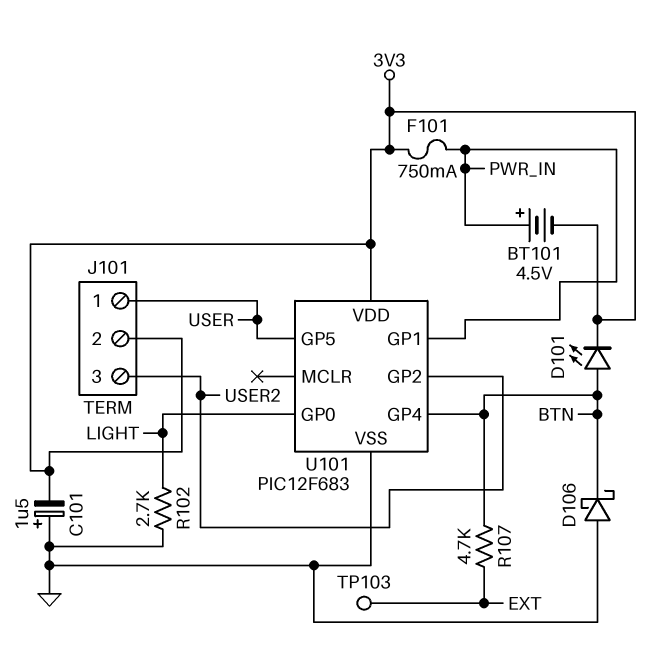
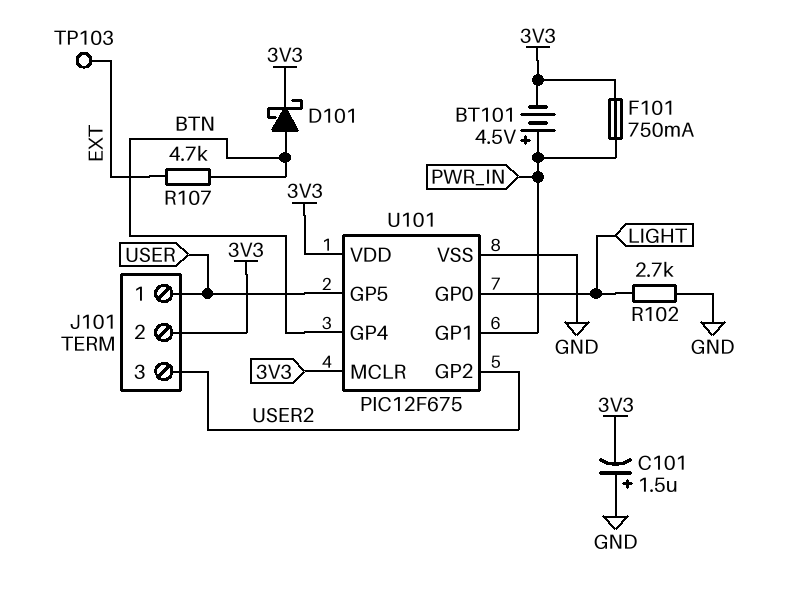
D101: LED (A BTN, K 3V3) -> schottky (A BTN, K 3V3)
D106: schottky (A GND, K BTN) -> none
U101: PIC12F683 -> PIC12F675
U101 pin MCLR: none -> 3V3

